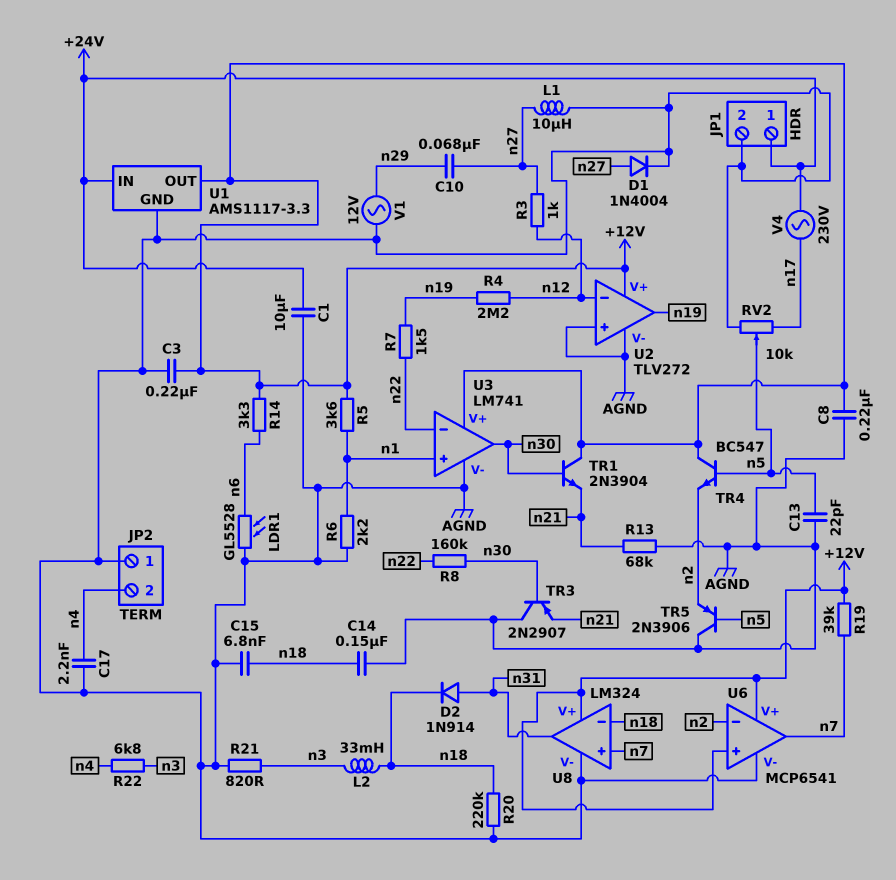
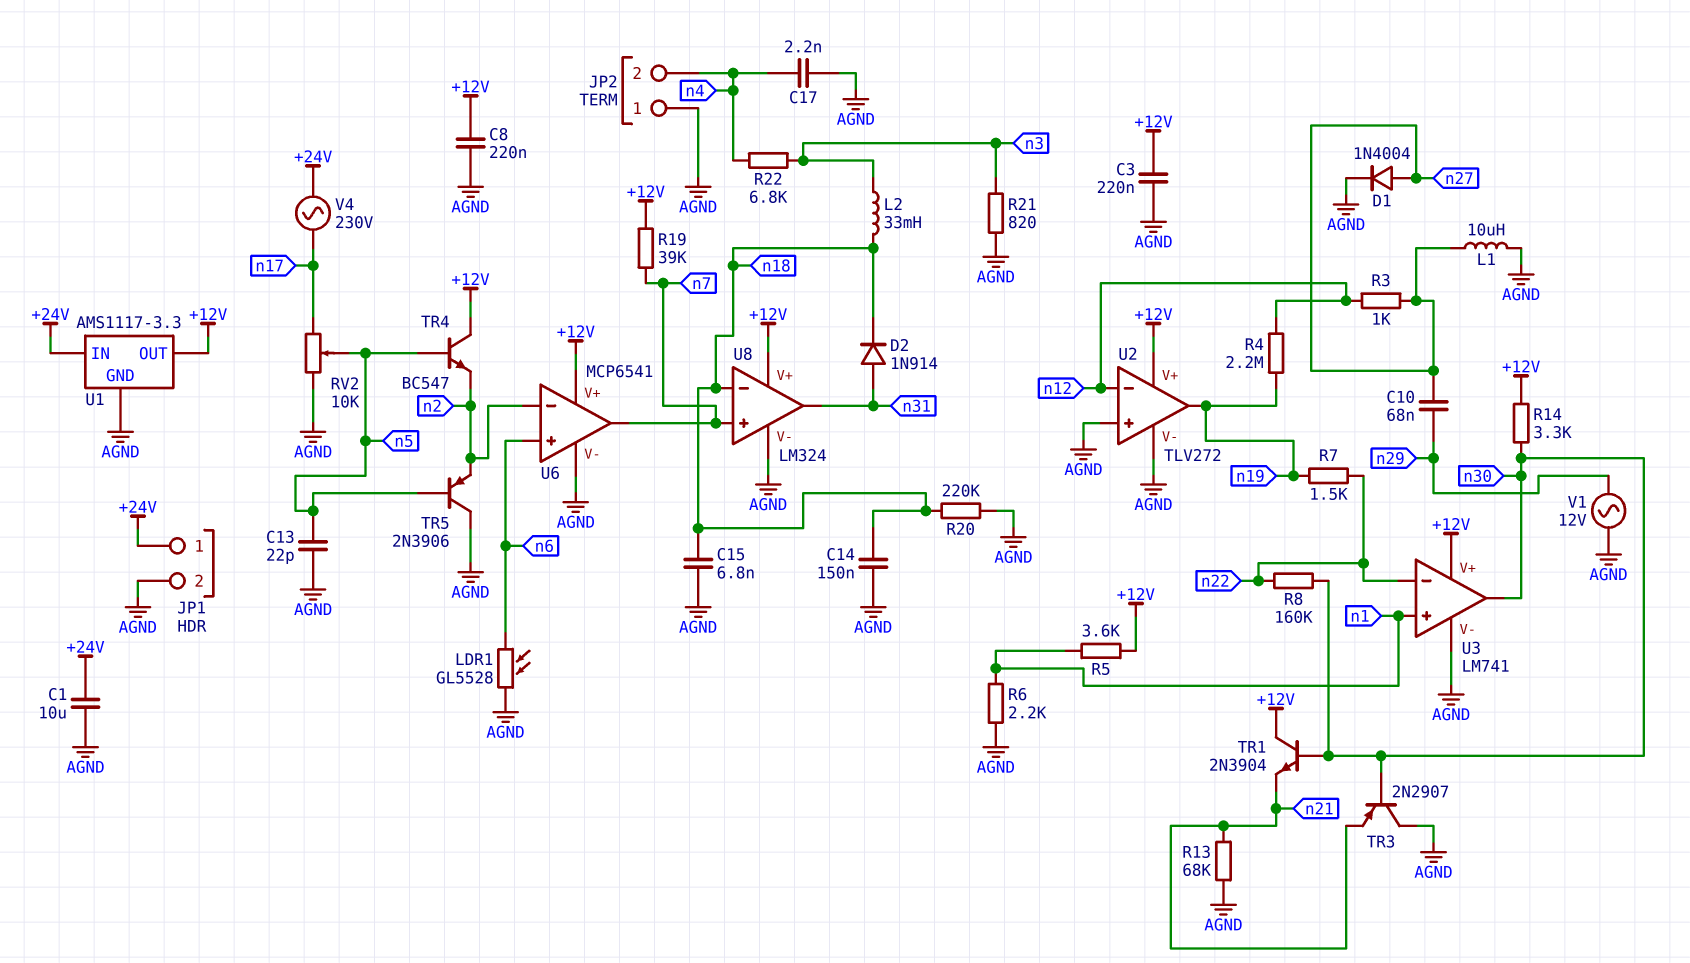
R14: 3.3k (+12V, n6) -> 3.3k (+12V, n30)
U6 pin in+: +12V -> n6

